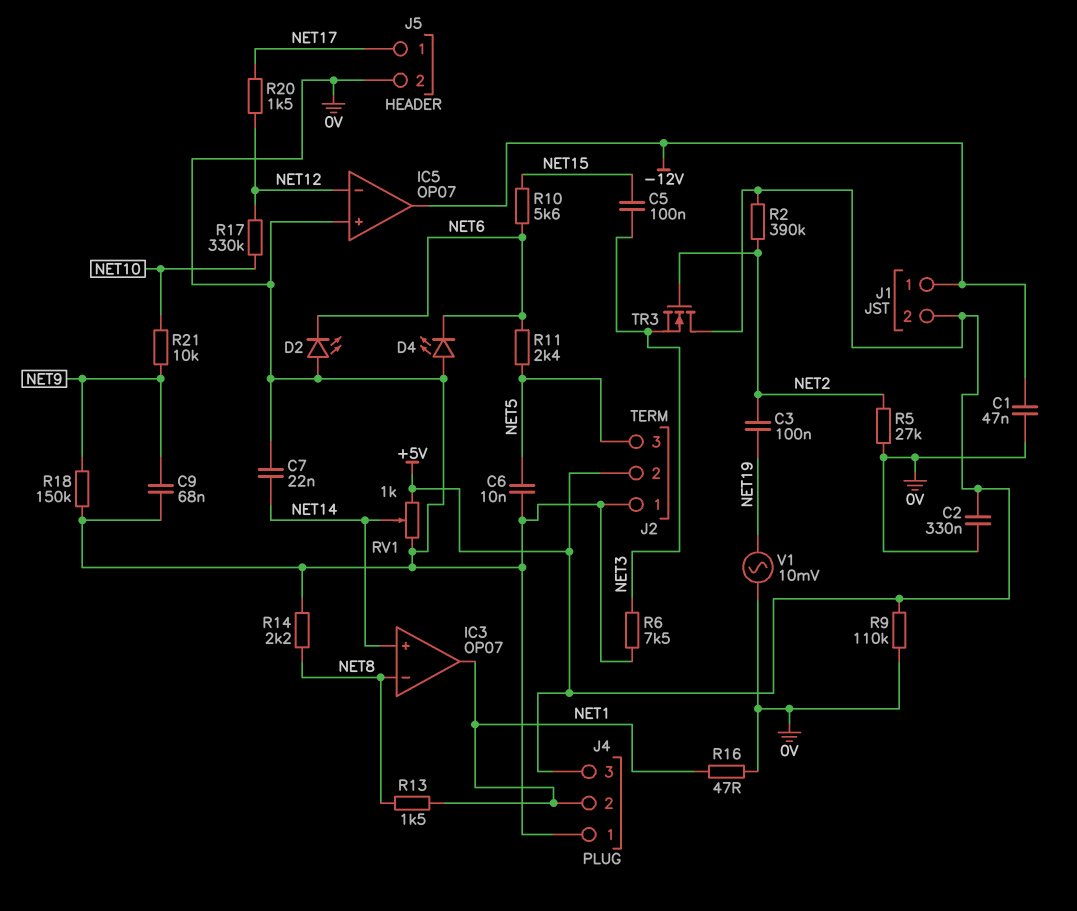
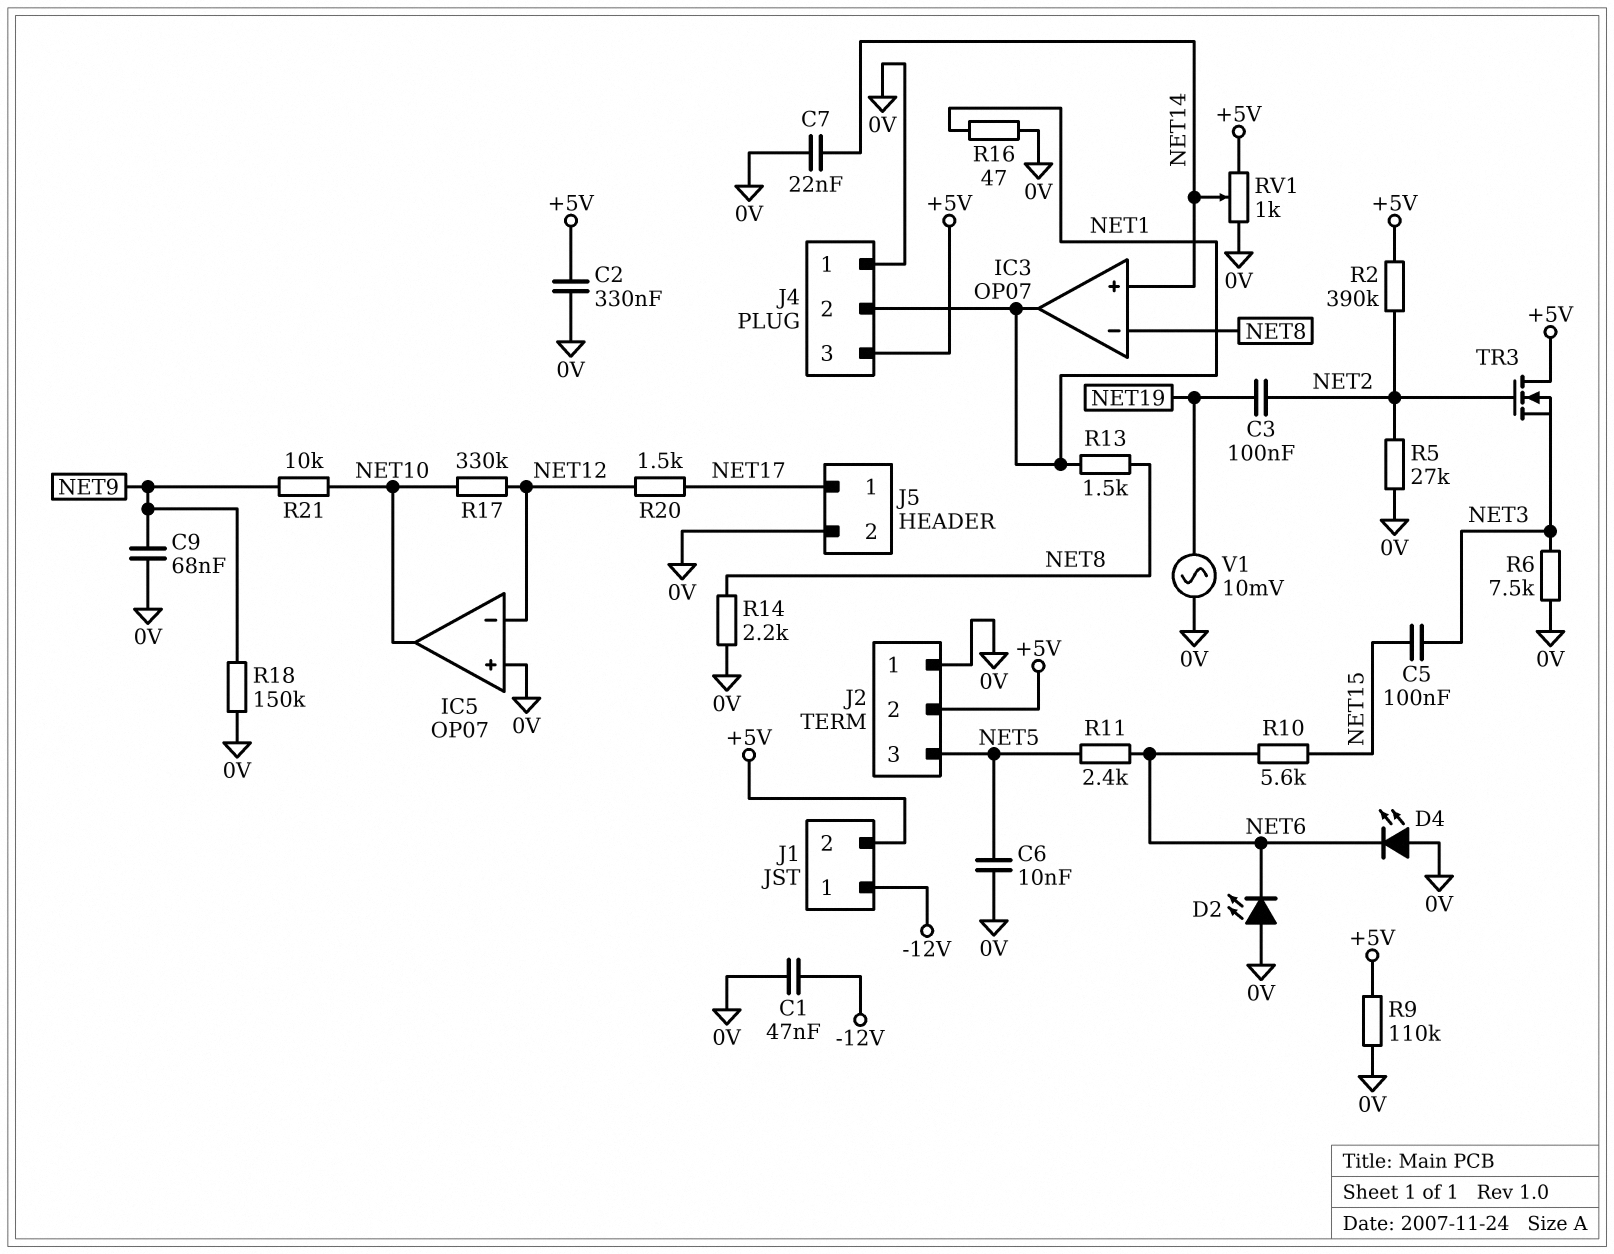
IC5 pin out: -12V -> NET10

